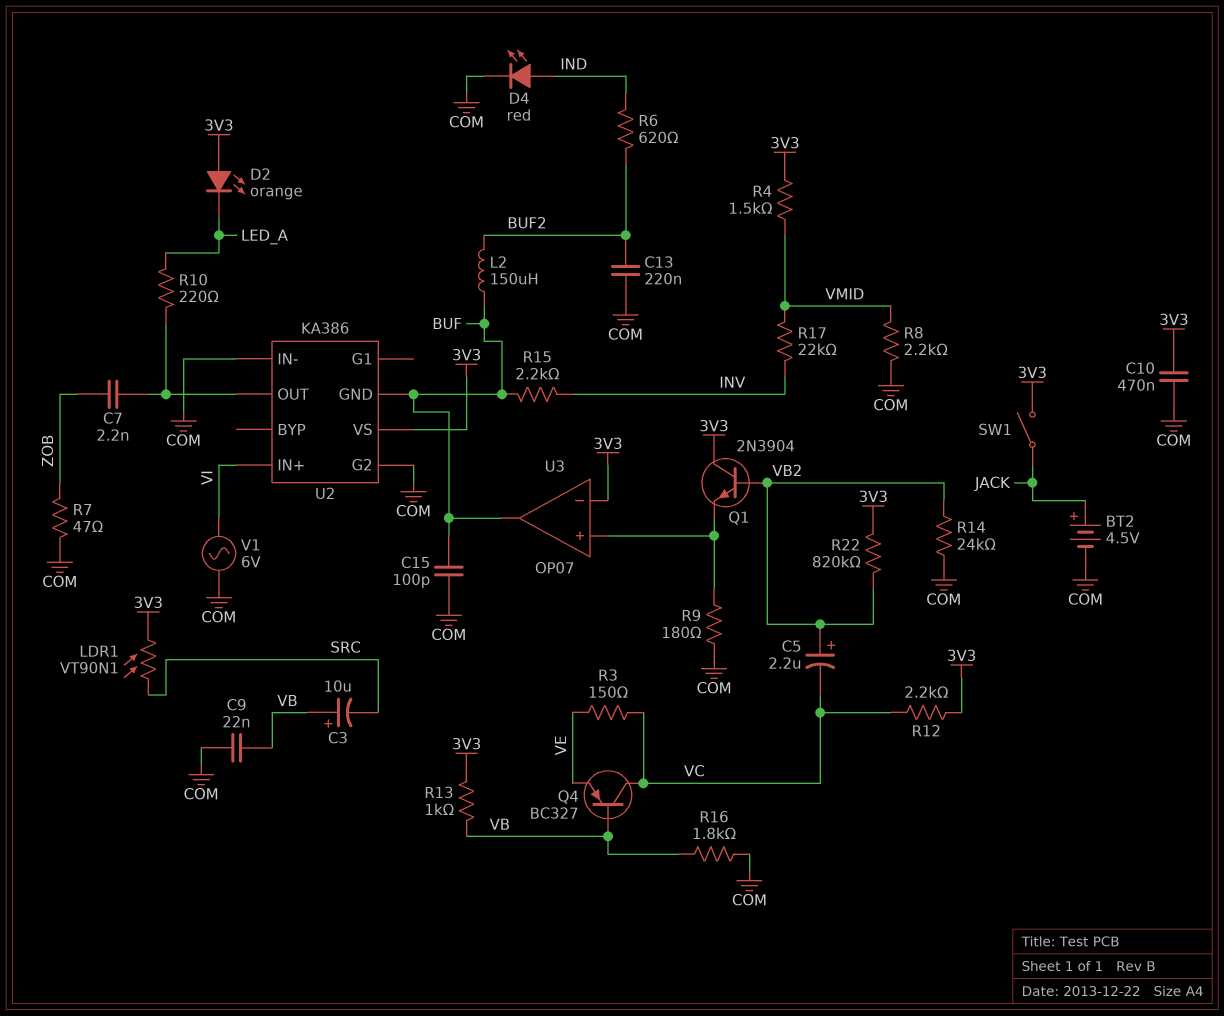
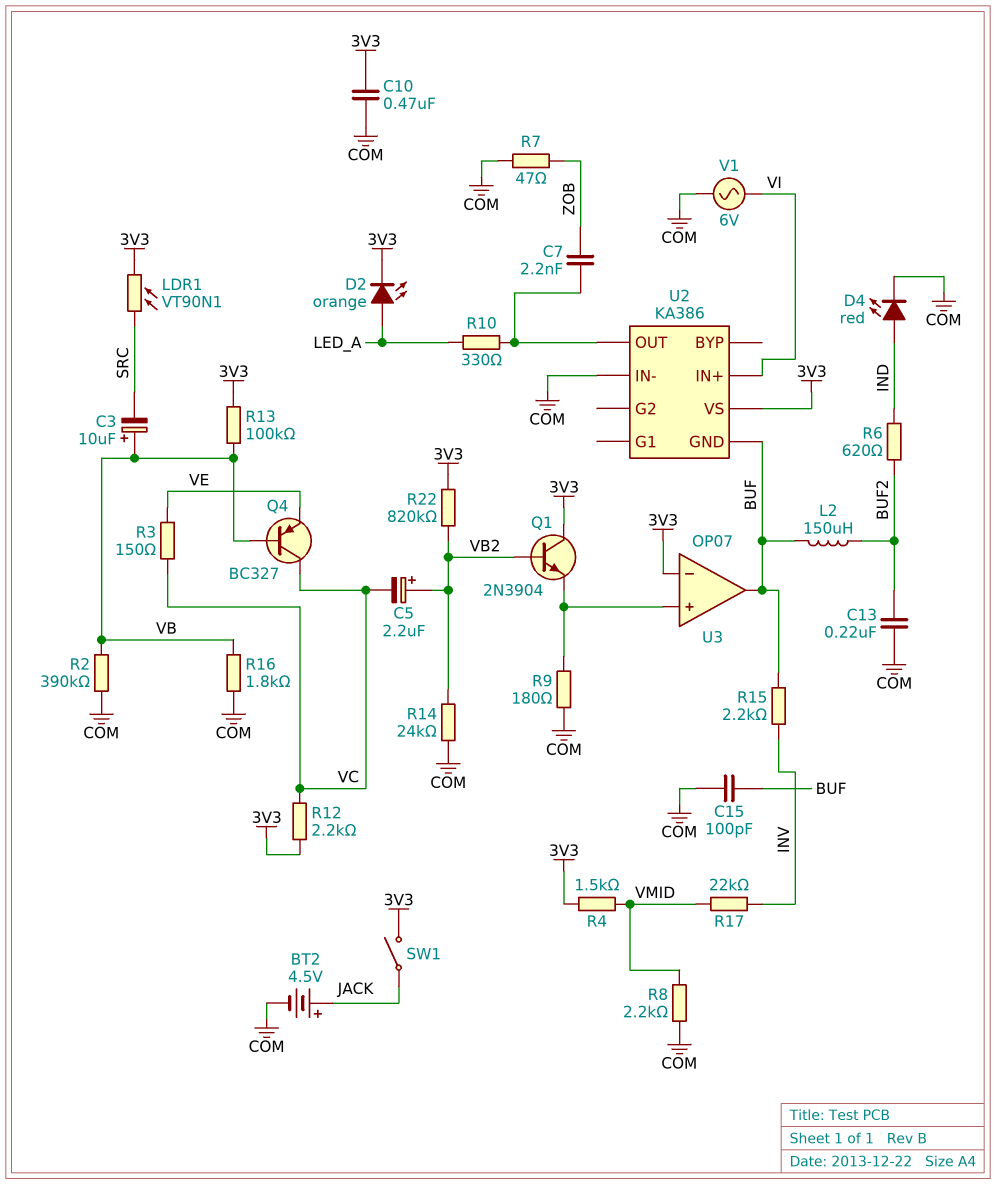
C9: 22nF (COM, VB) -> none
D2: LED orange (A 3V3, K LED_A) -> LED orange (A LED_A, K 3V3)
R2: none -> 390k (COM, VB)
R10: 220 (LED_A, U2/OUT) -> 330 (LED_A, U2/OUT)
R13: 1k (3V3, VB) -> 100k (3V3, VB)
U2 pin G2: COM -> none

